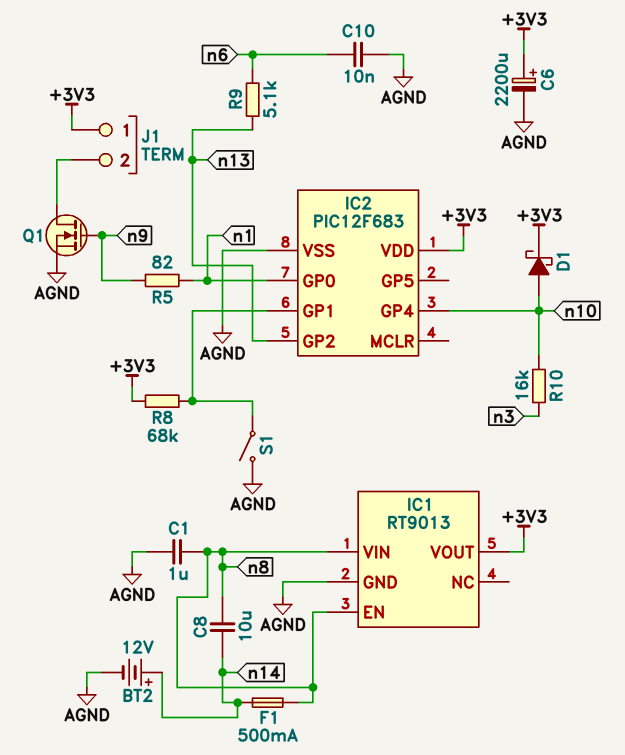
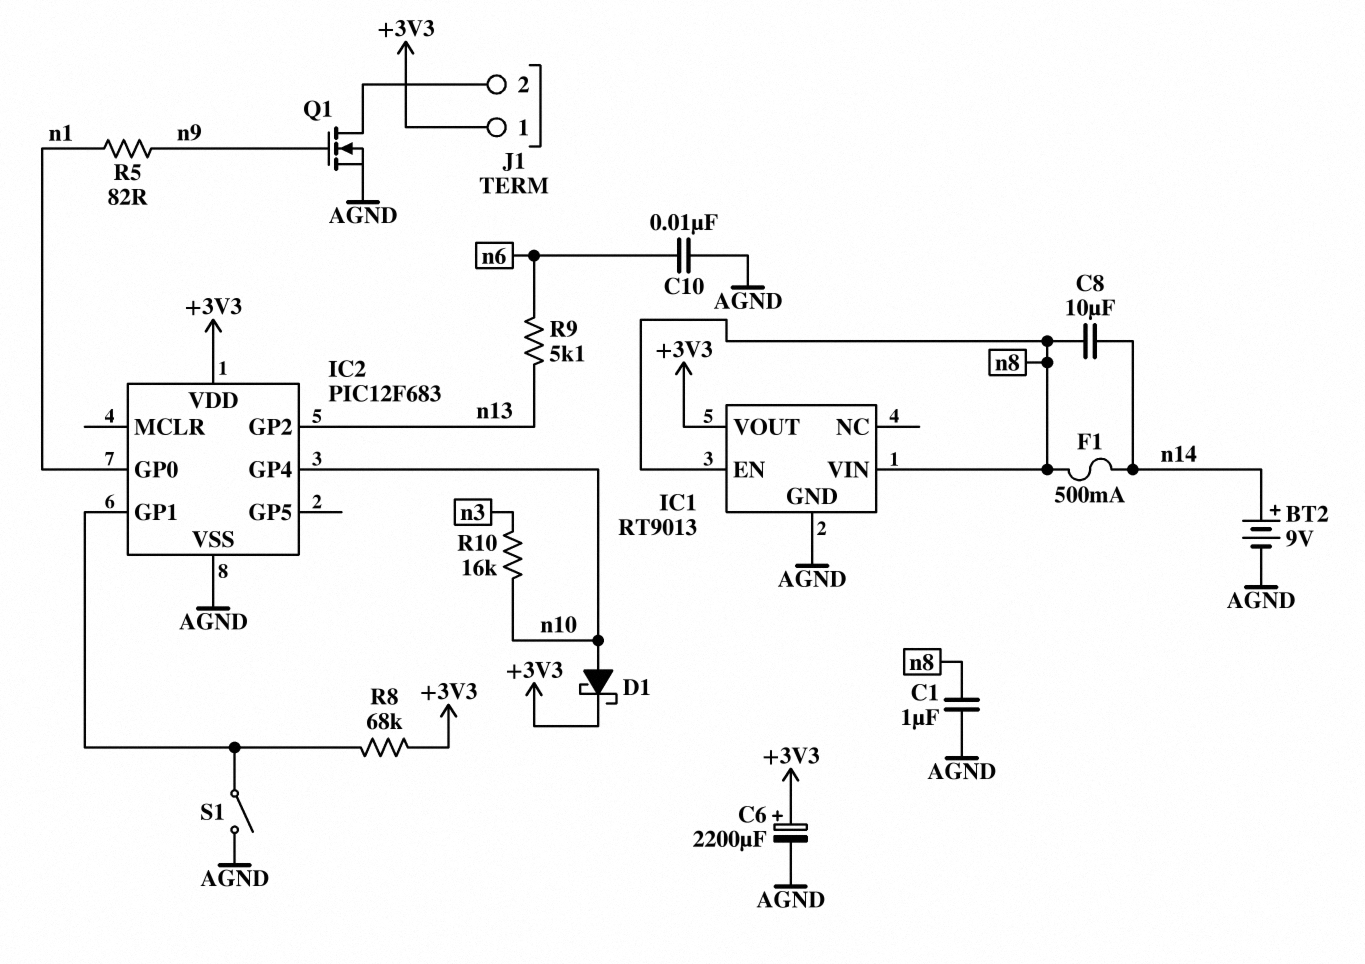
BT2: 12V (plus n14, minus AGND) -> 9V (plus n14, minus AGND)

